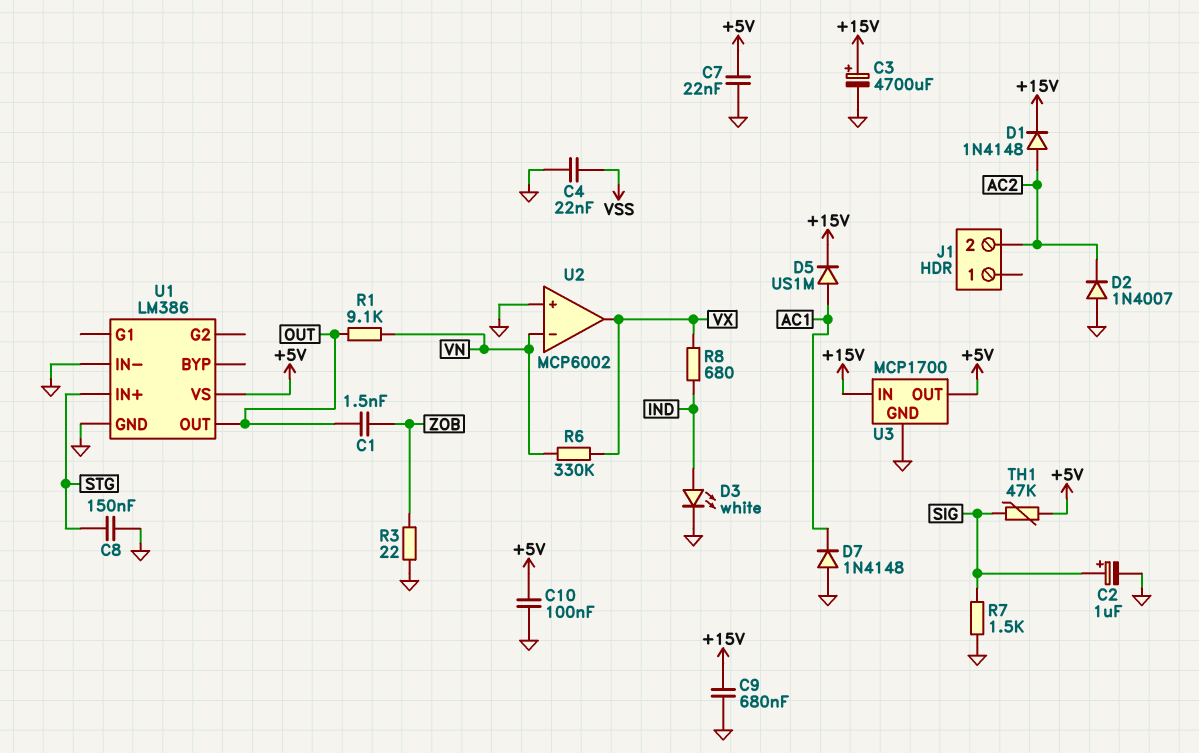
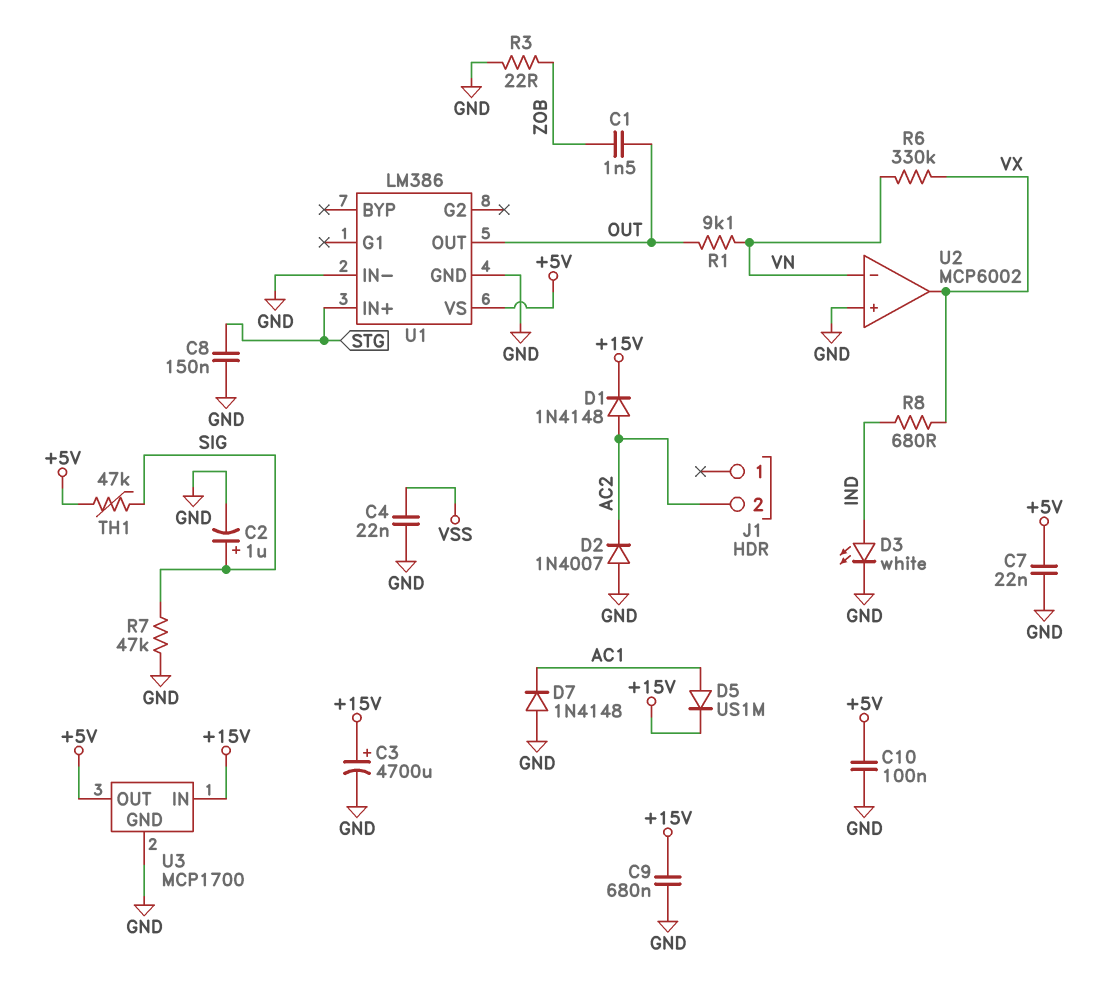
R7: 1.5k (GND, SIG) -> 47k (GND, SIG)

